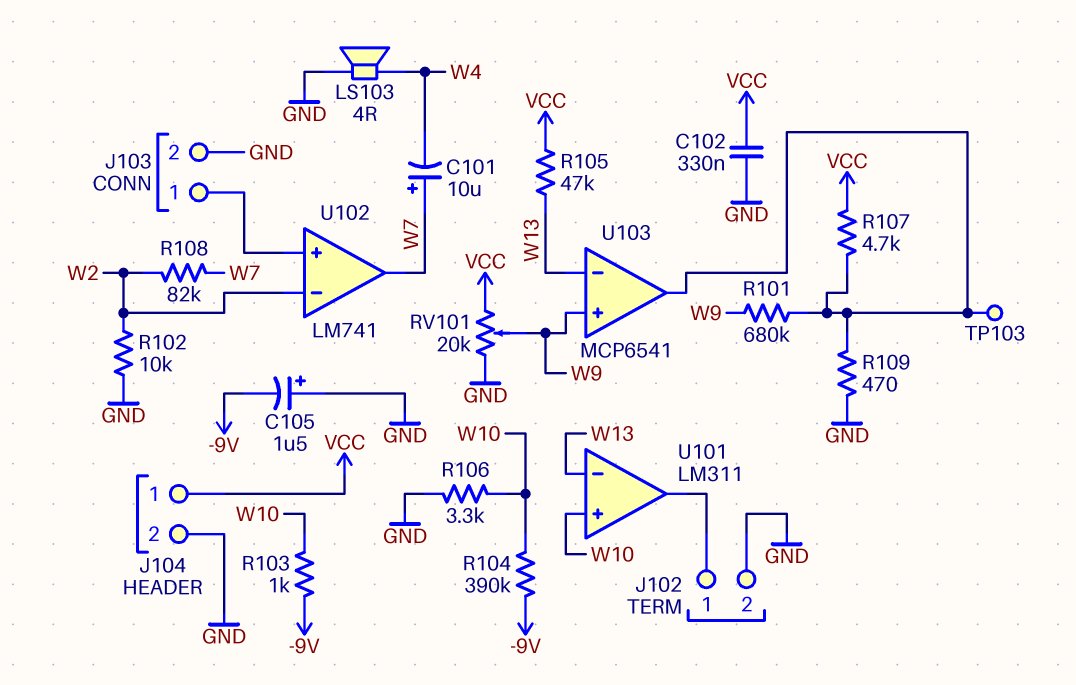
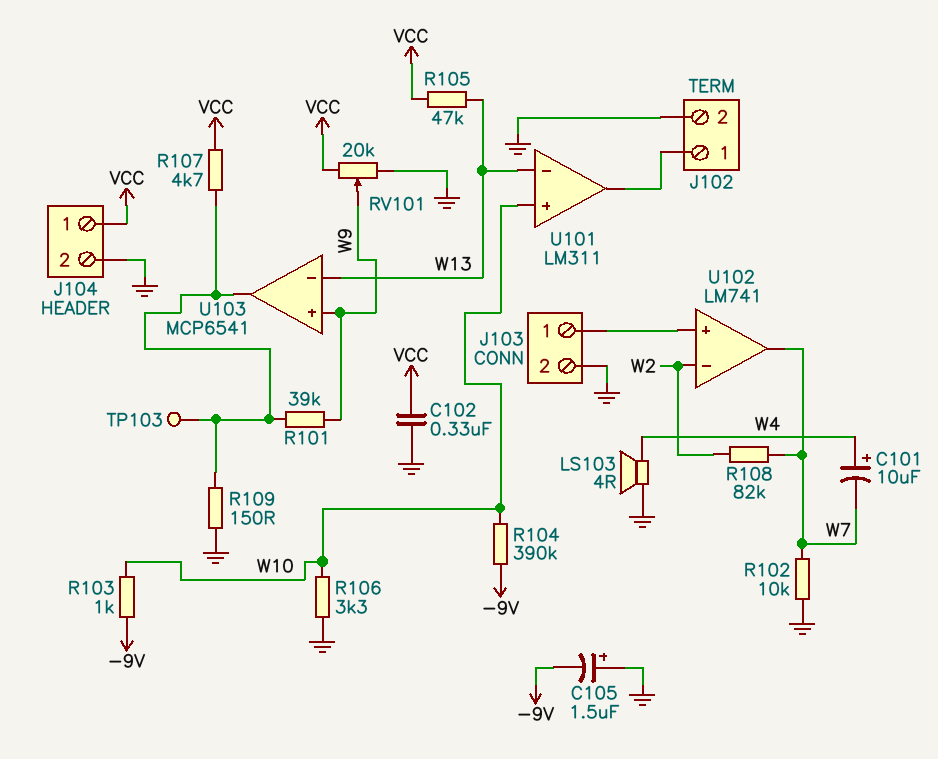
C101: 10uF (plus W7, minus W4) -> 10uF (plus W4, minus W7)
R101: 680k (U103/out, W9) -> 39k (U103/out, W9)
R102: 10k (GND, W2) -> 10k (GND, W7)
R109: 470 (GND, U103/out) -> 150 (GND, U103/out)

